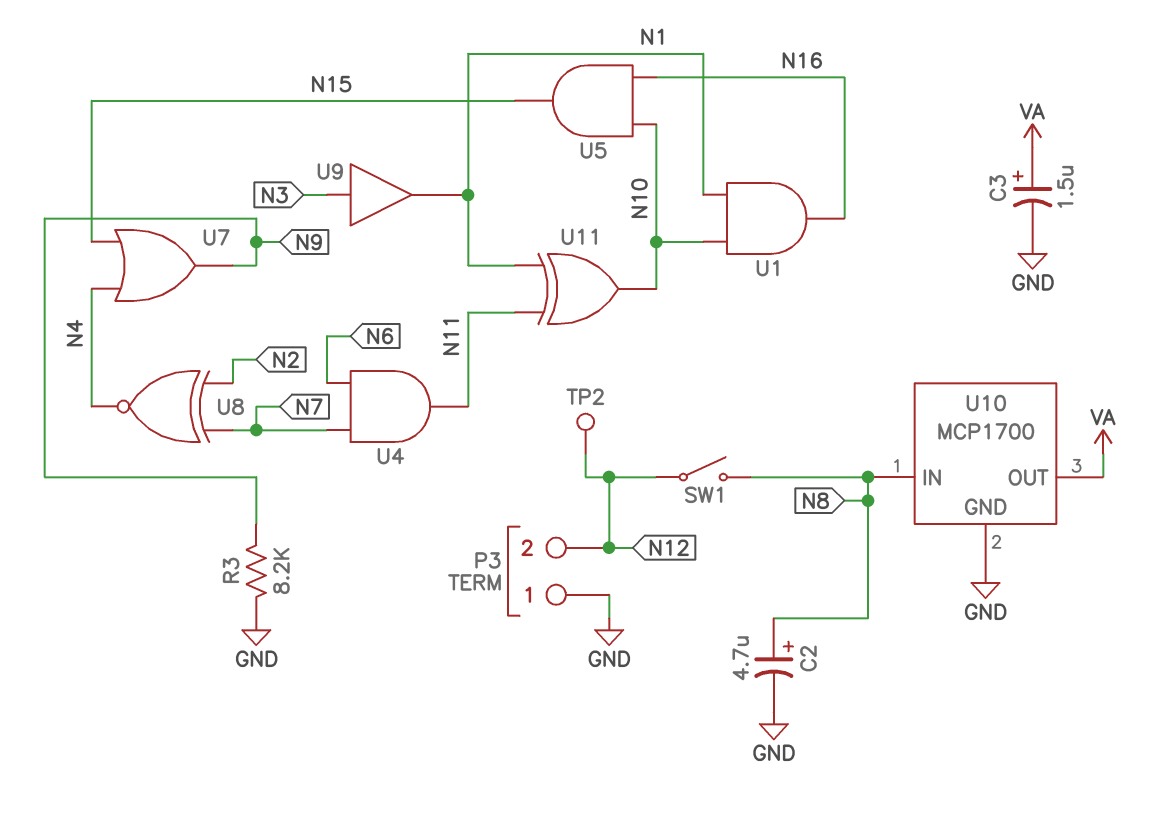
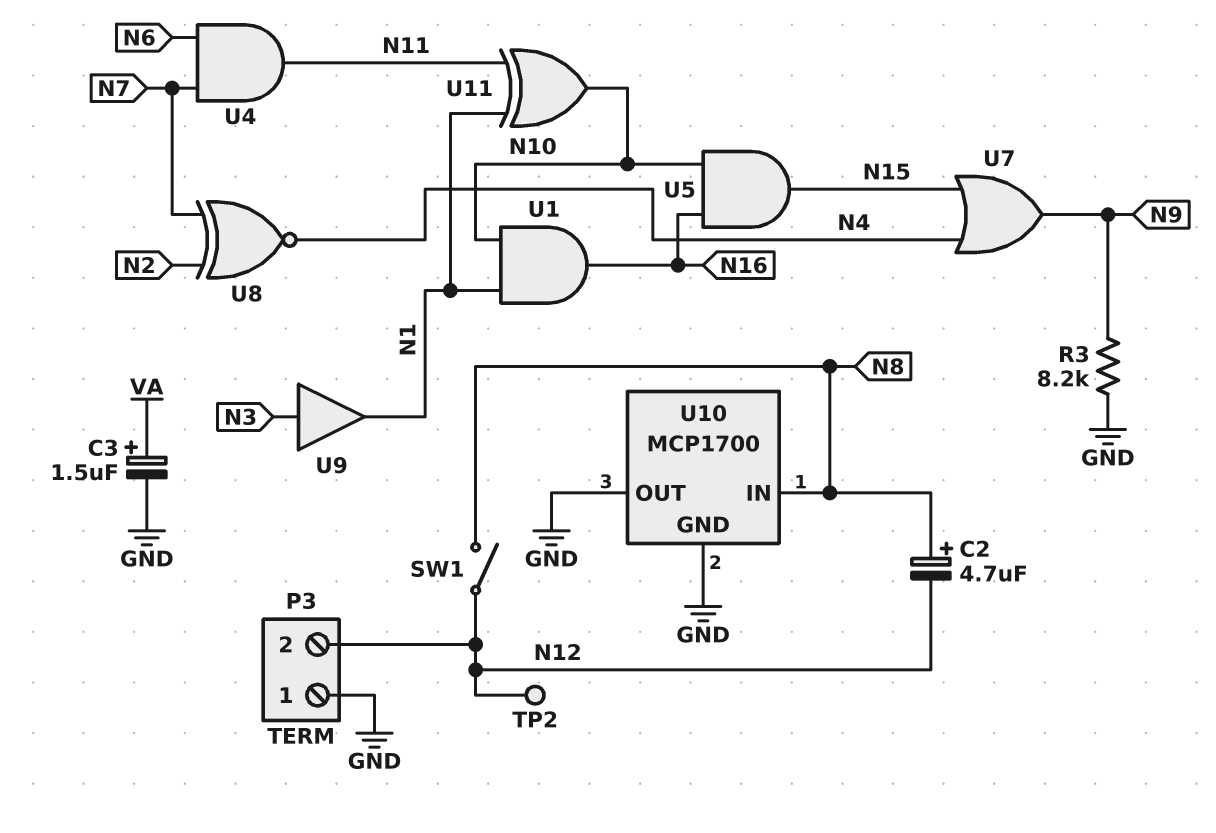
C2: 4.7uF (plus N8, minus GND) -> 4.7uF (plus N8, minus N12)
U10 pin OUT: VA -> GND

